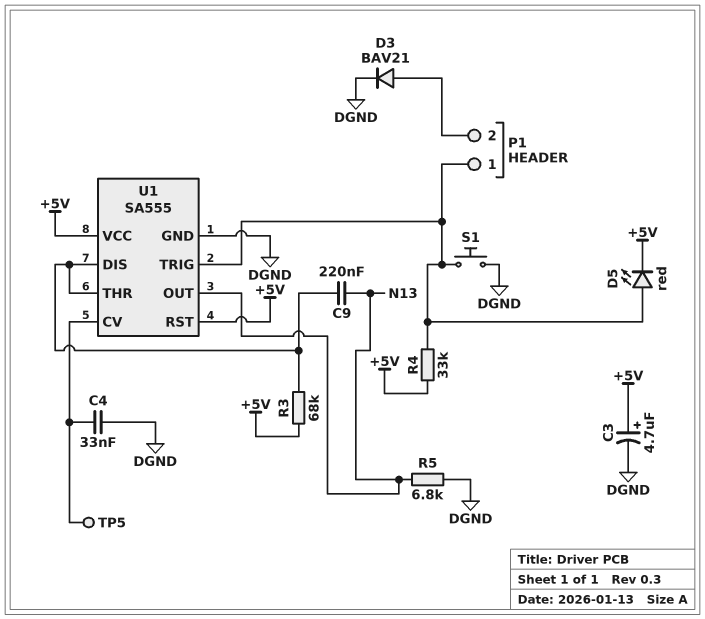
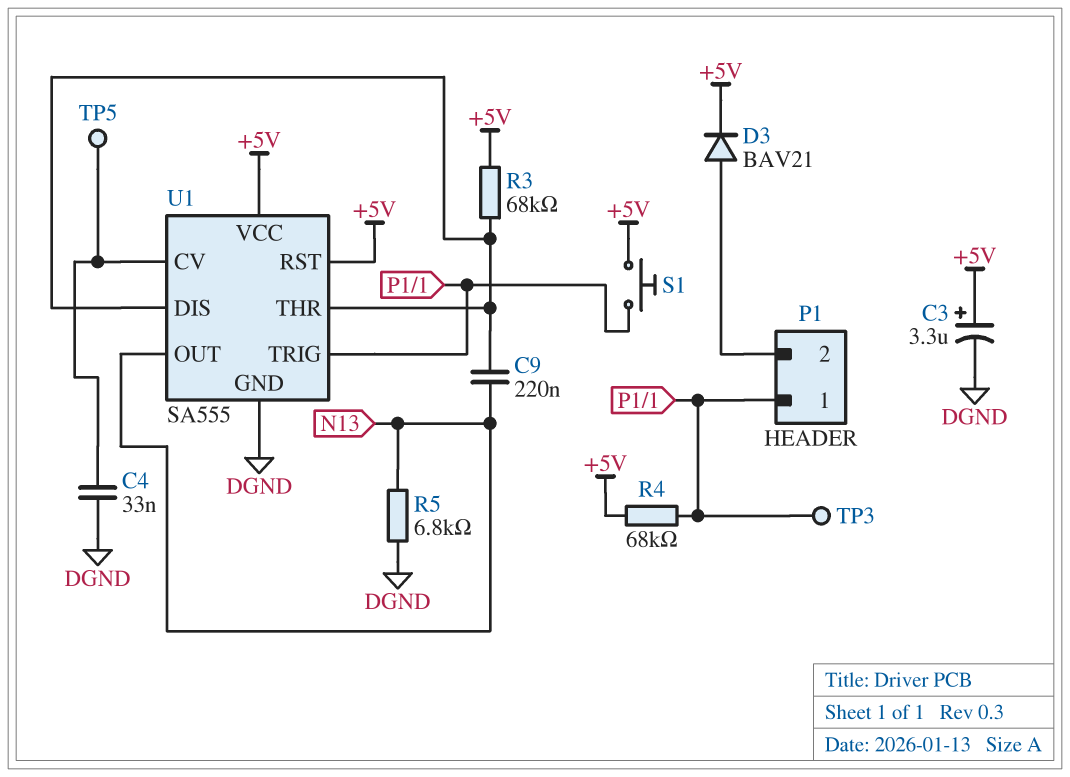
C3: 4.7uF (plus +5V, minus DGND) -> 3.3uF (plus +5V, minus DGND)
D3: diode BAV21 (A P1/2, K DGND) -> diode BAV21 (A P1/2, K +5V)
D5: LED red (A P1/1, K +5V) -> none
R4: 33k (+5V, P1/1) -> 68k (+5V, P1/1)
S1: button (DGND, P1/1) -> button (+5V, P1/1)
TP3: none -> test point (P1/1)

